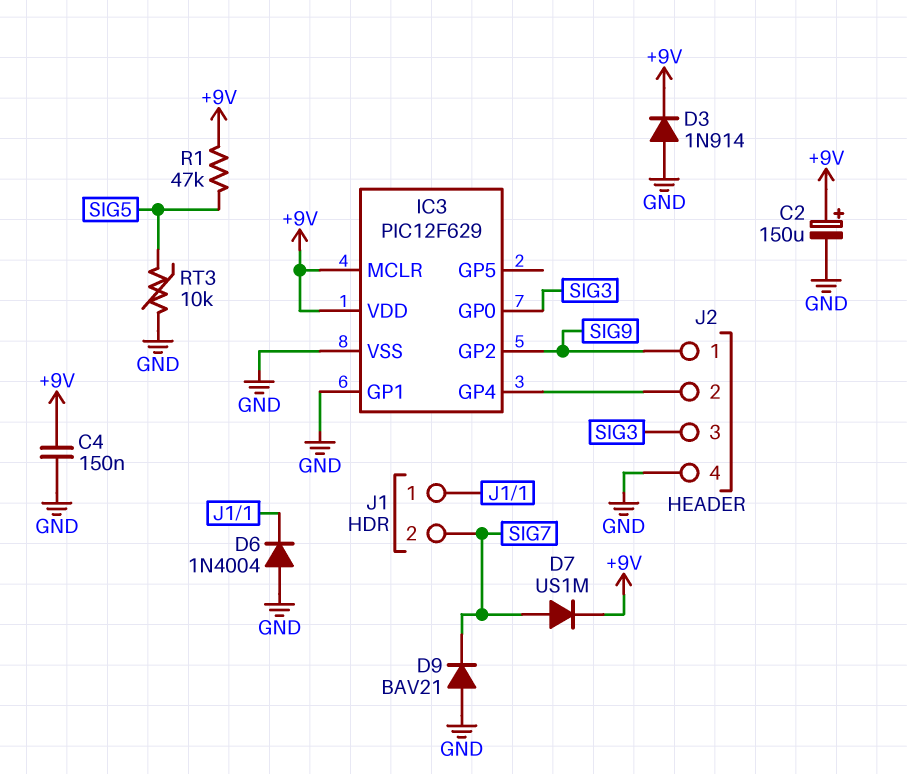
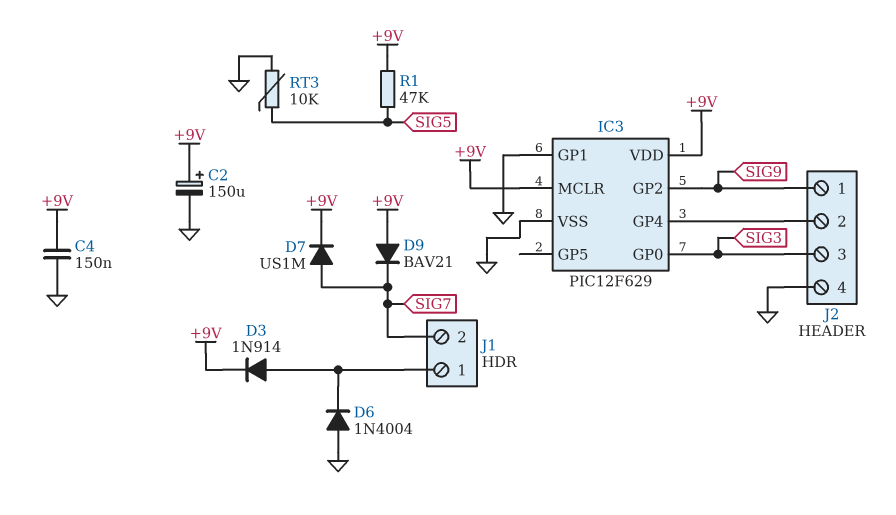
D3: diode 1N914 (A GND, K +9V) -> diode 1N914 (A J1/1, K +9V)
D9: diode BAV21 (A GND, K SIG7) -> diode BAV21 (A +9V, K SIG7)

